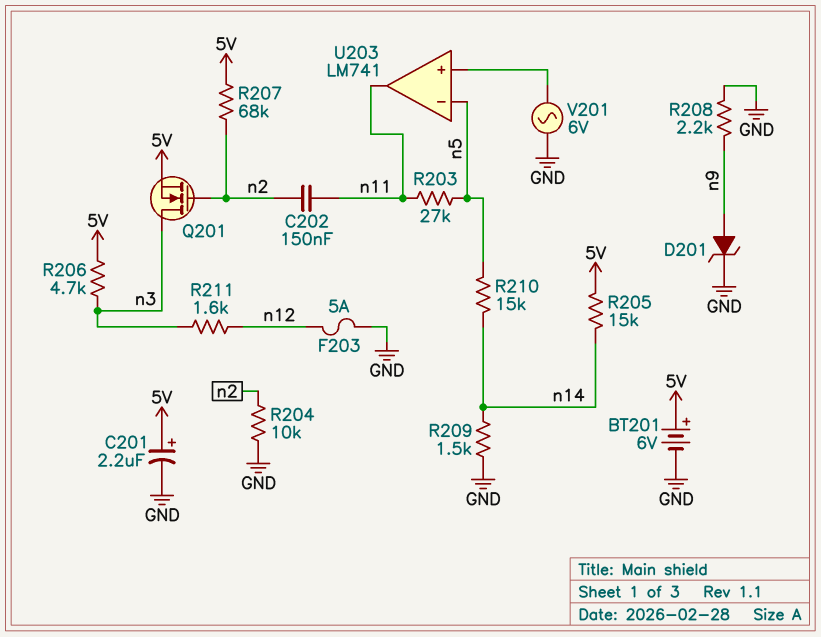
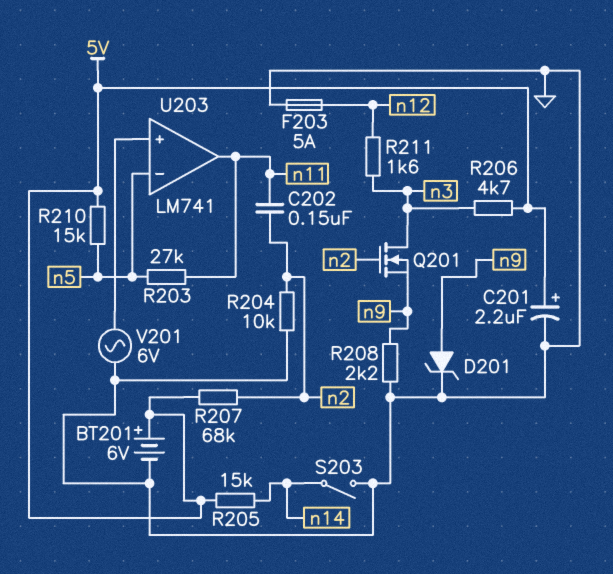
Q201: NMOS (G n2, D n3, S 5V) -> NMOS (G n2, D n3, S n9)
R209: 1.5k (GND, n14) -> none
R210: 15k (n5, n14) -> 15k (5V, n5)
S203: none -> switch (GND, n14)

